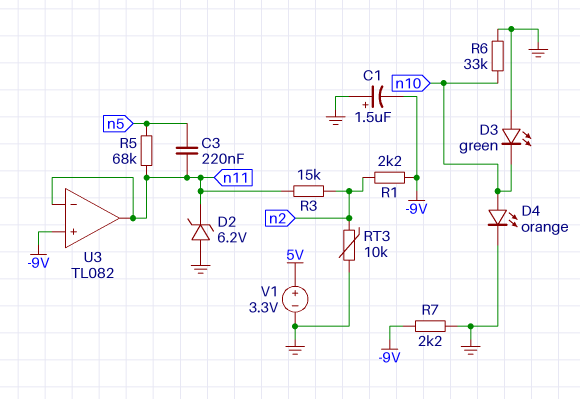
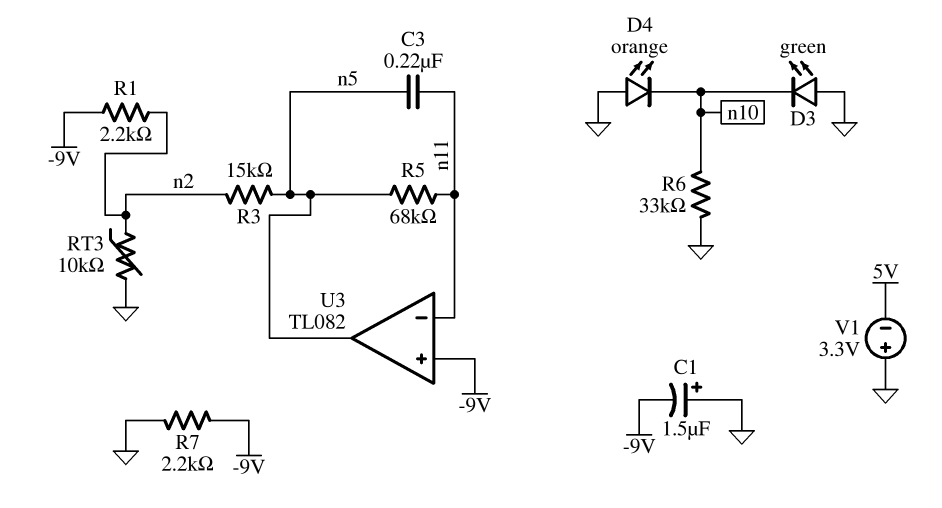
D2: zener 6.2V (A GND, K n11) -> none
D4: LED orange (A n10, K GND) -> LED orange (A GND, K n10)
R3: 15k (n2, n11) -> 15k (n2, n5)
U3 pin out: n11 -> n5
V1: 3.3V (plus 5V, minus GND) -> 3.3V (plus GND, minus 5V)

